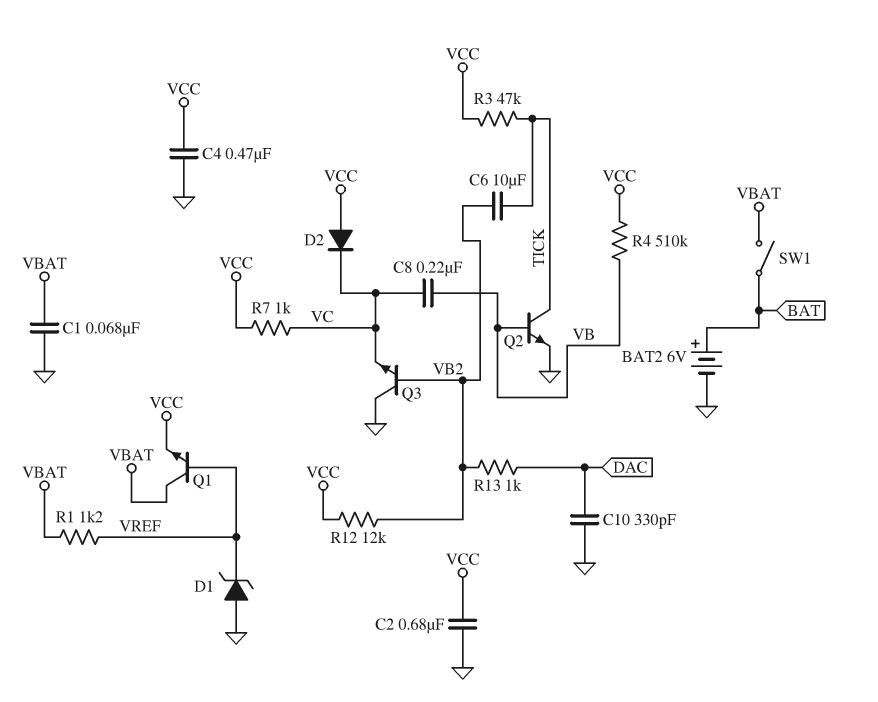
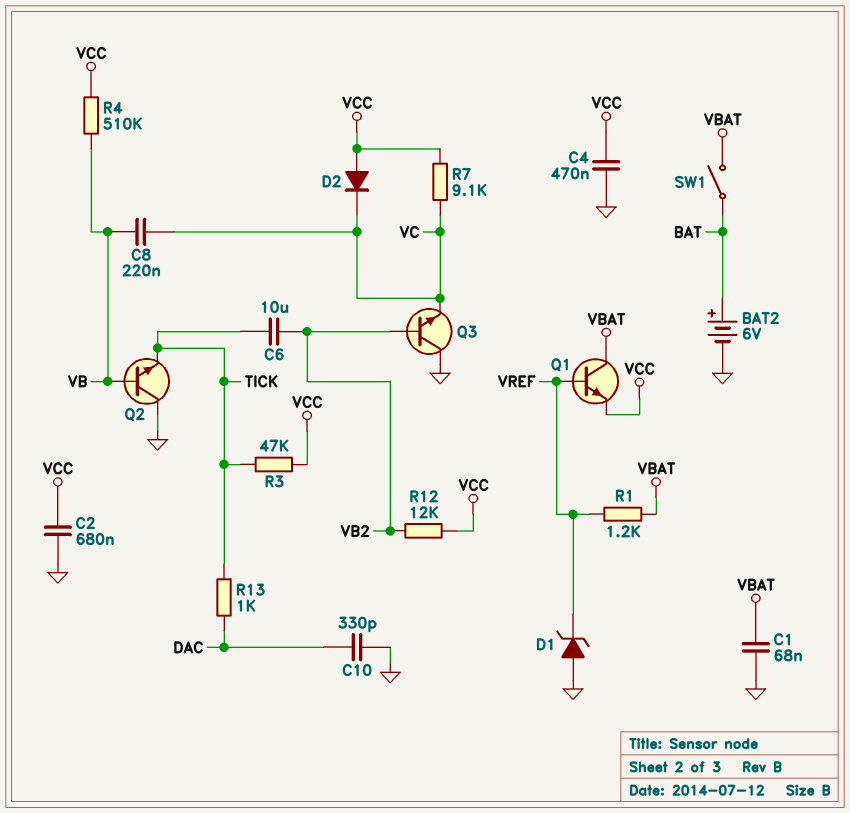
Q2: NPN (B VB, C TICK, E GND) -> NPN (B VB, C GND, E TICK)
R7: 1k (VC, VCC) -> 9.1k (VC, VCC)
R13: 1k (DAC, VB2) -> 1k (DAC, TICK)

